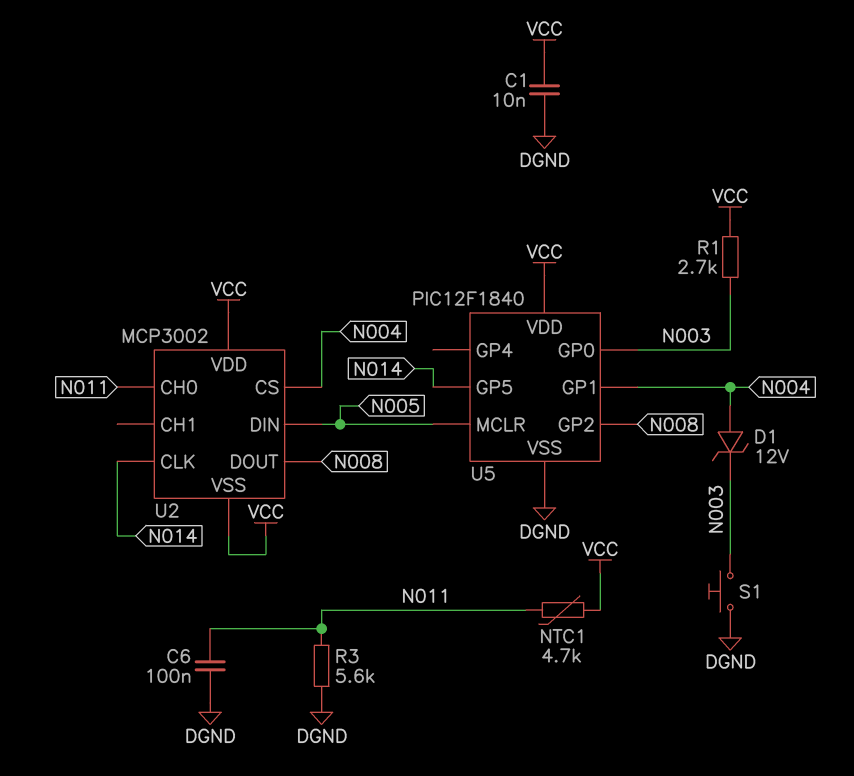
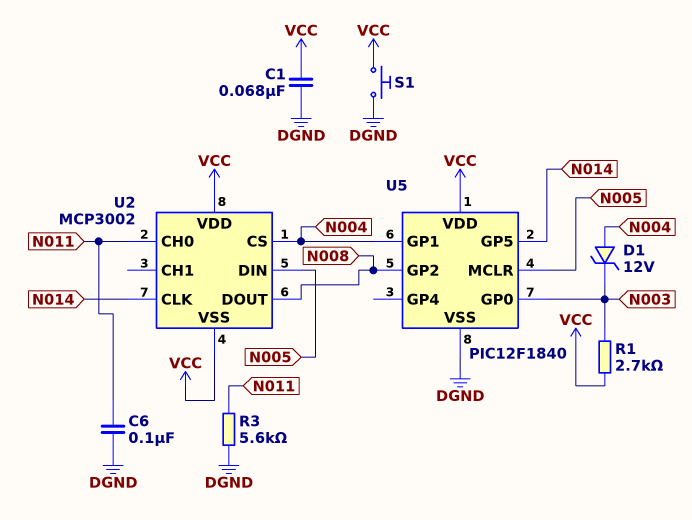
C1: 10nF (DGND, VCC) -> 68nF (DGND, VCC)
NTC1: 4.7k (N011, VCC) -> none
S1: button (DGND, N003) -> button (DGND, VCC)

